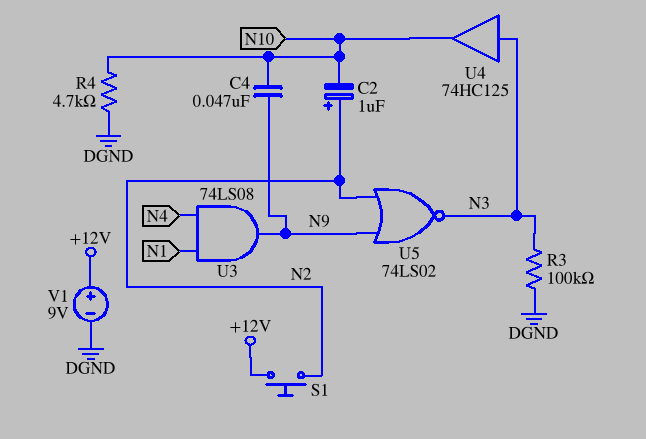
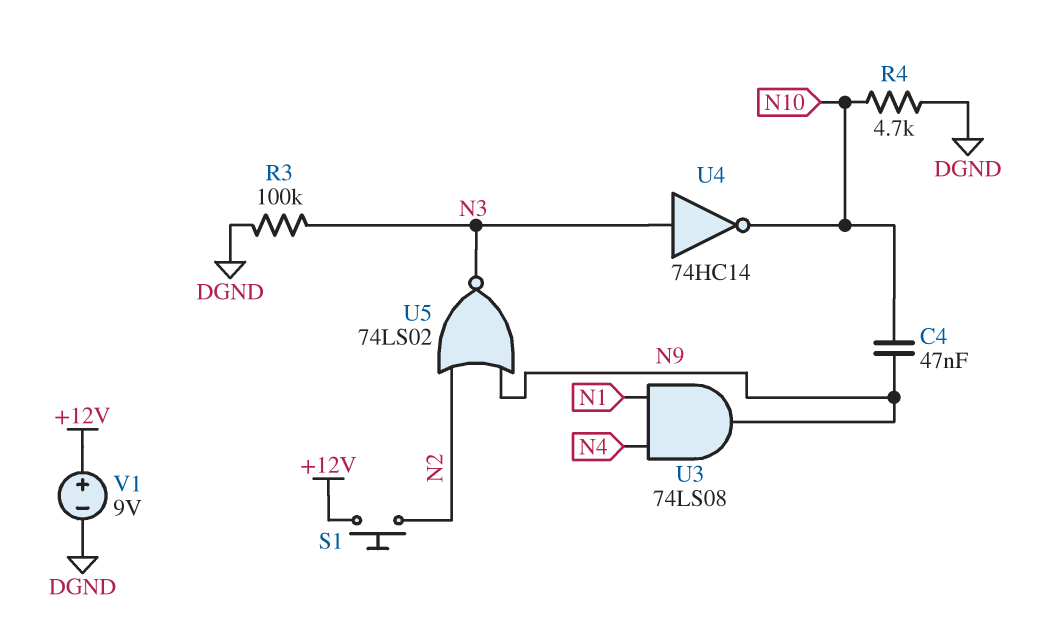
C2: 1uF (plus N2, minus N10) -> none
U4: buffer 74HC125 (in N3, out N10) -> NOT 74HC14 (in N3, out N10)

